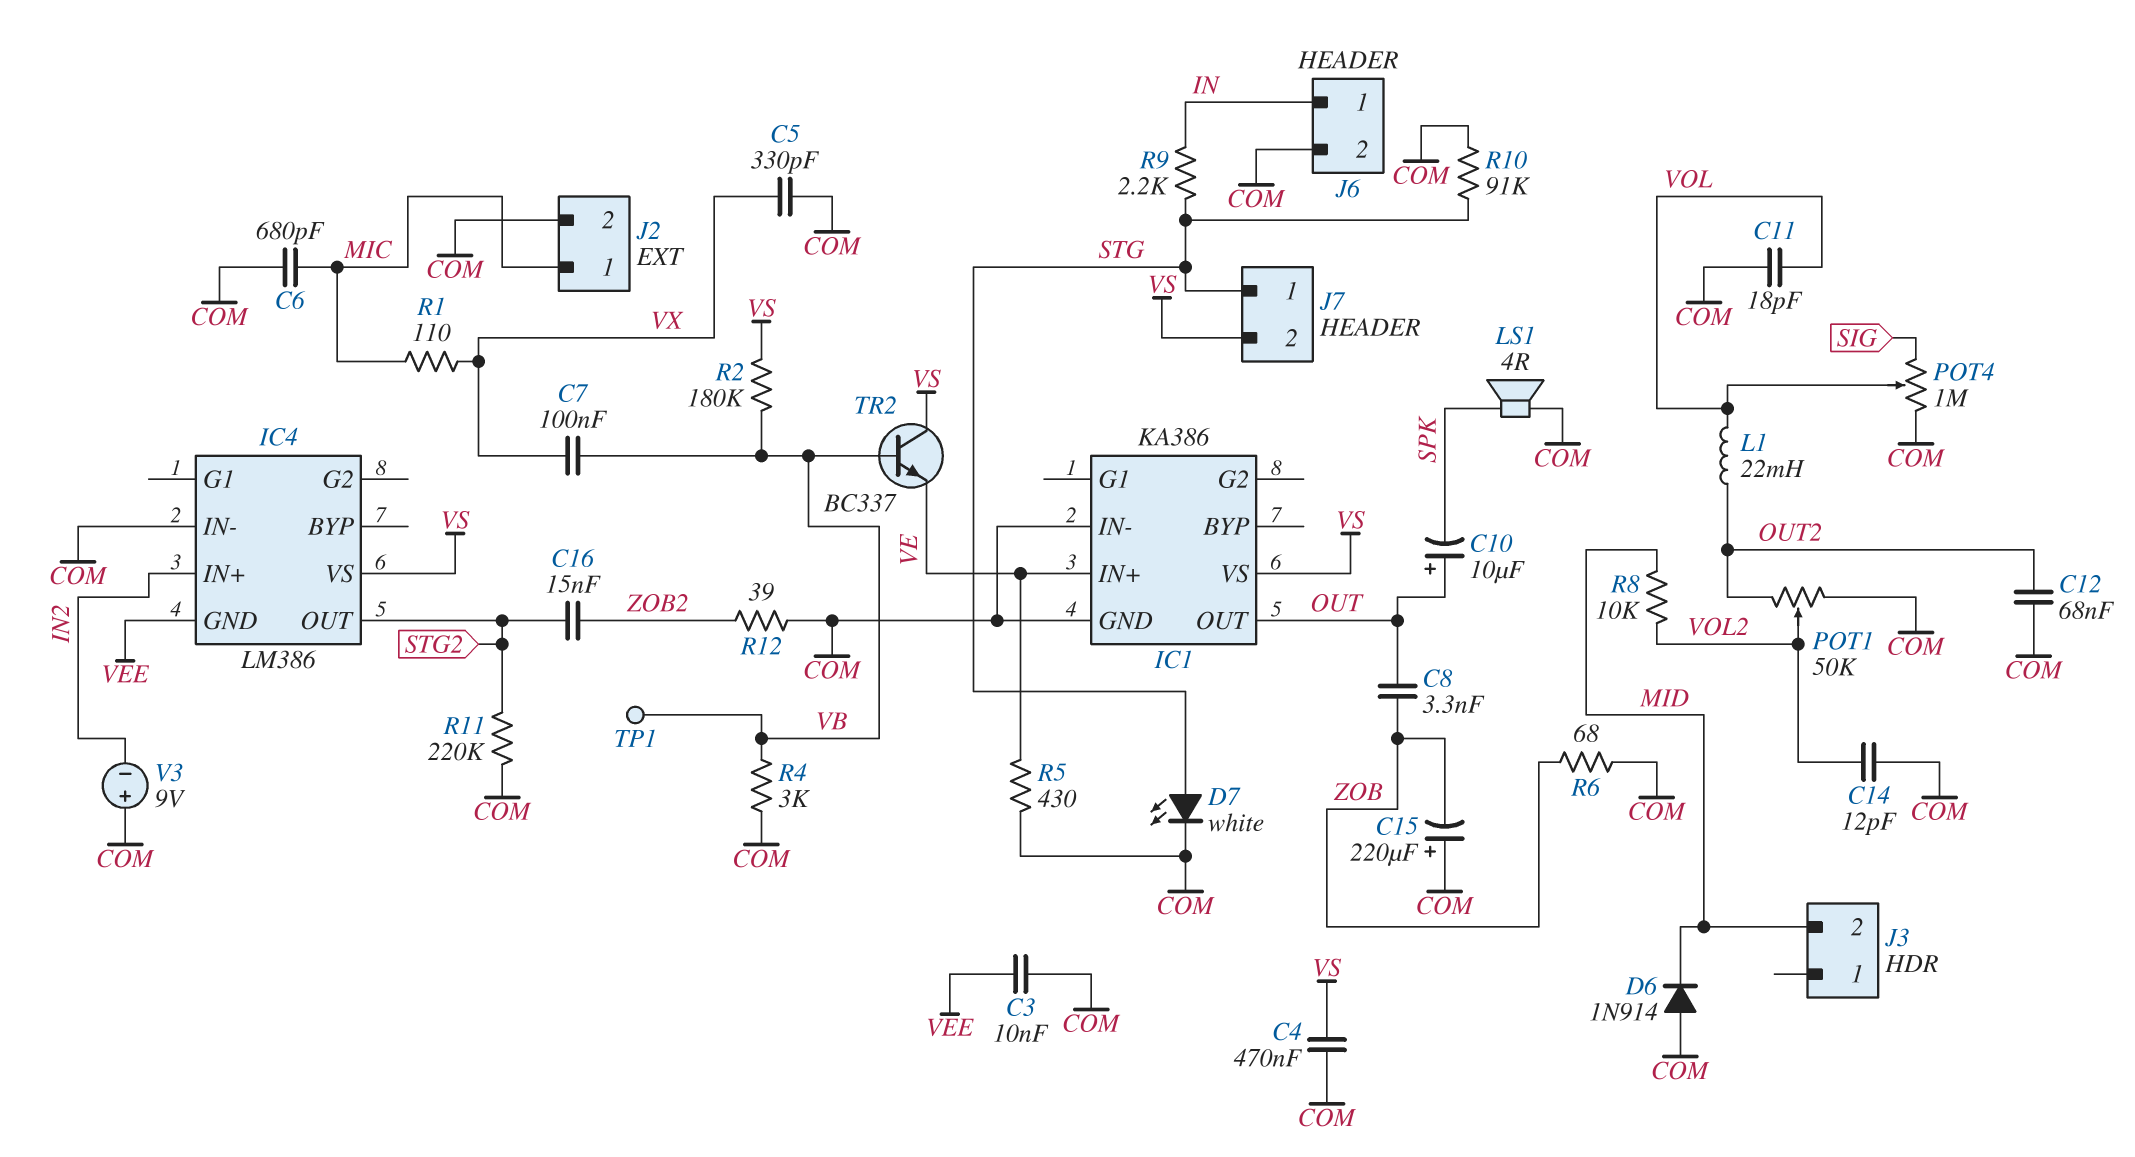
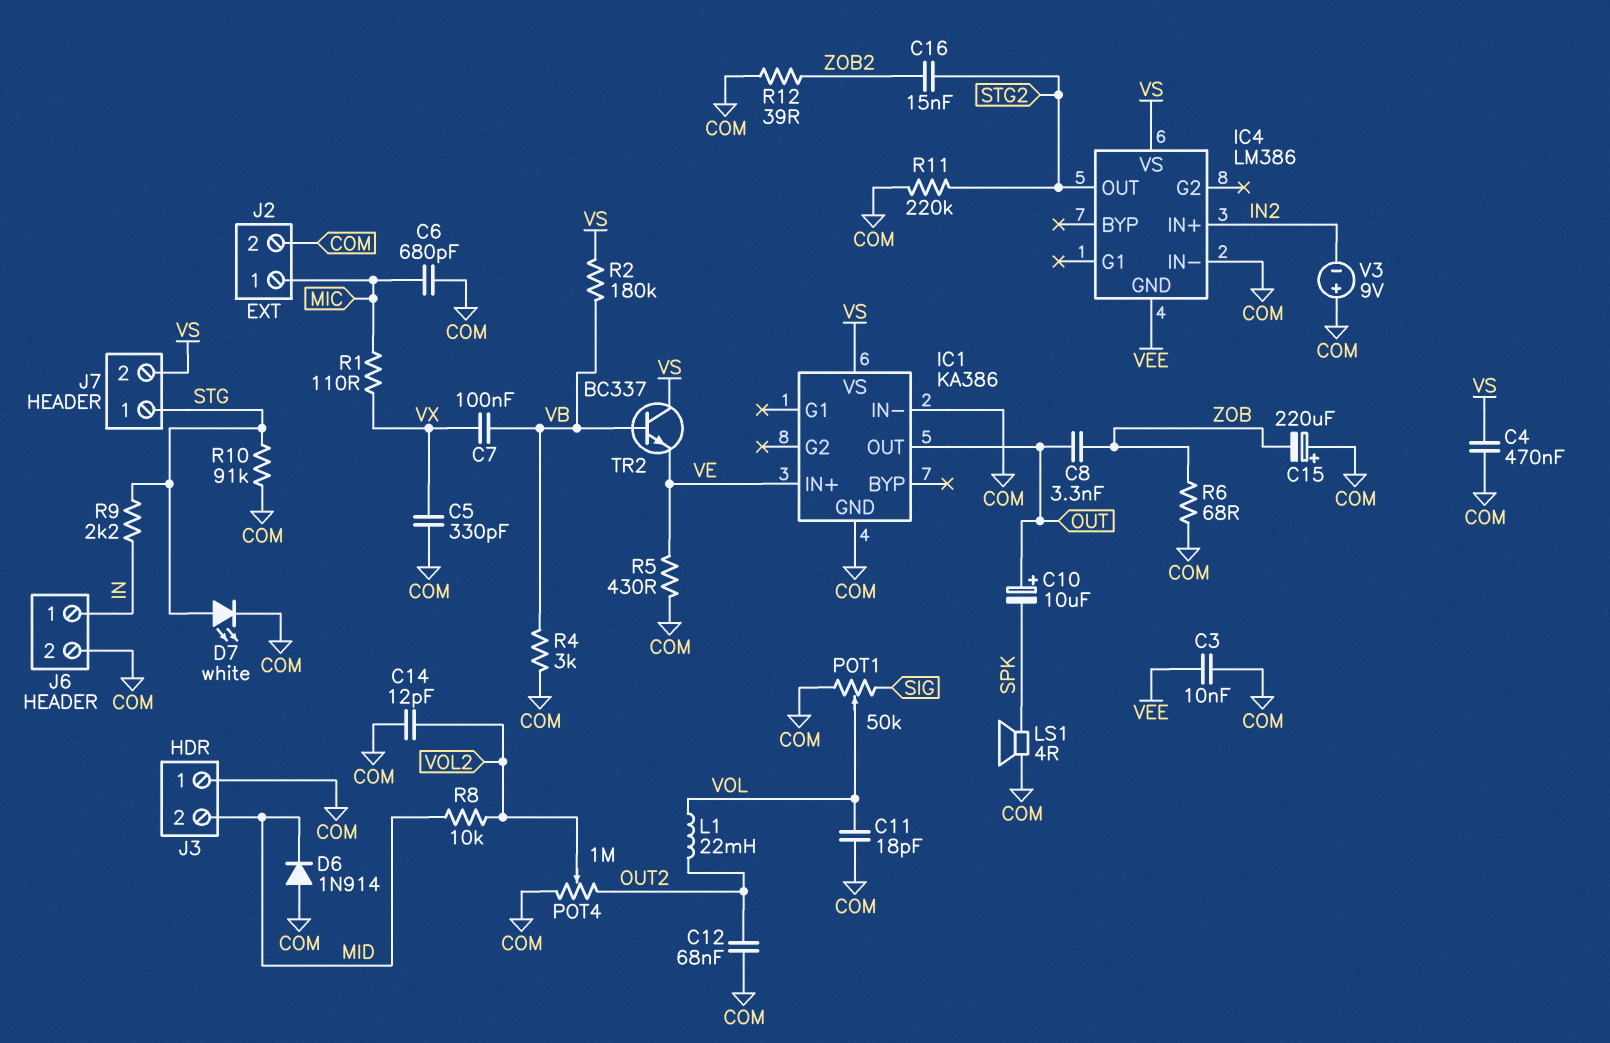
J3 pin 1: none -> COM
POT1: 50k (COM, OUT2, wiper VOL2) -> 50k (COM, SIG, wiper VOL)
POT4: 1M (COM, SIG, wiper VOL) -> 1M (COM, OUT2, wiper VOL2)
TP1: test point (VB) -> none

